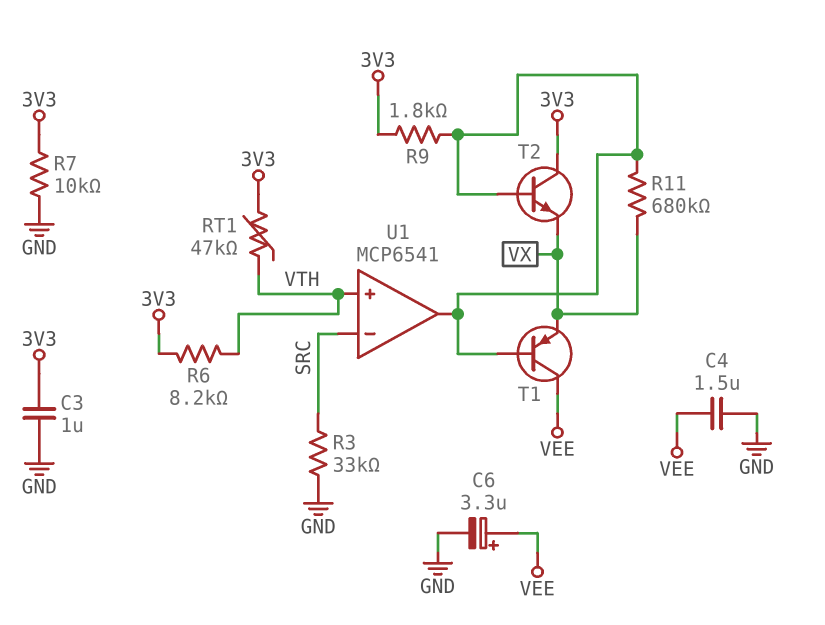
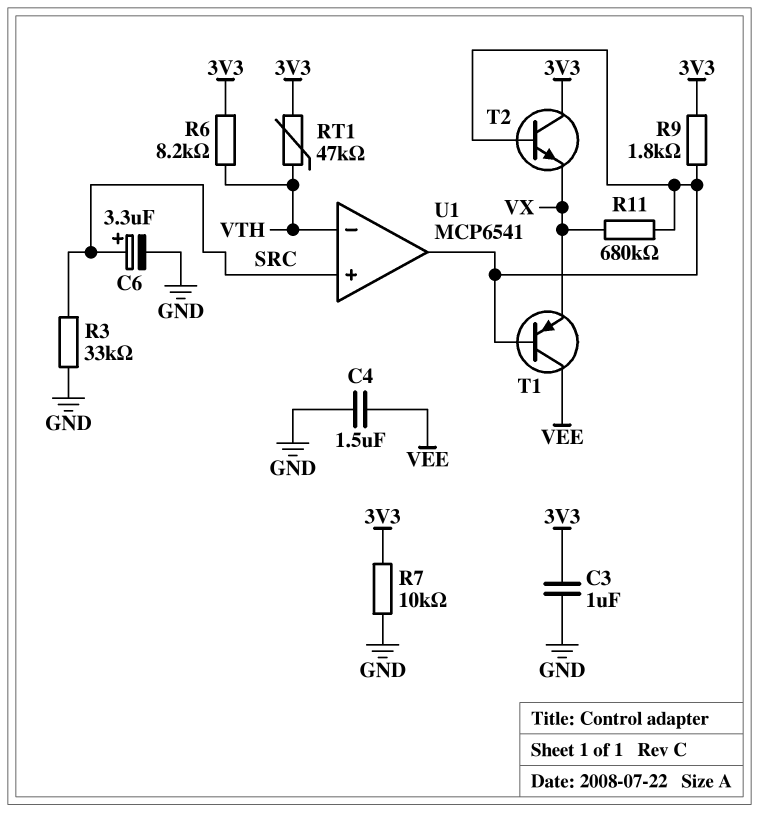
C6: 3.3uF (plus VEE, minus GND) -> 3.3uF (plus SRC, minus GND)
U1 pin in+: VTH -> SRC
U1 pin in-: SRC -> VTH

